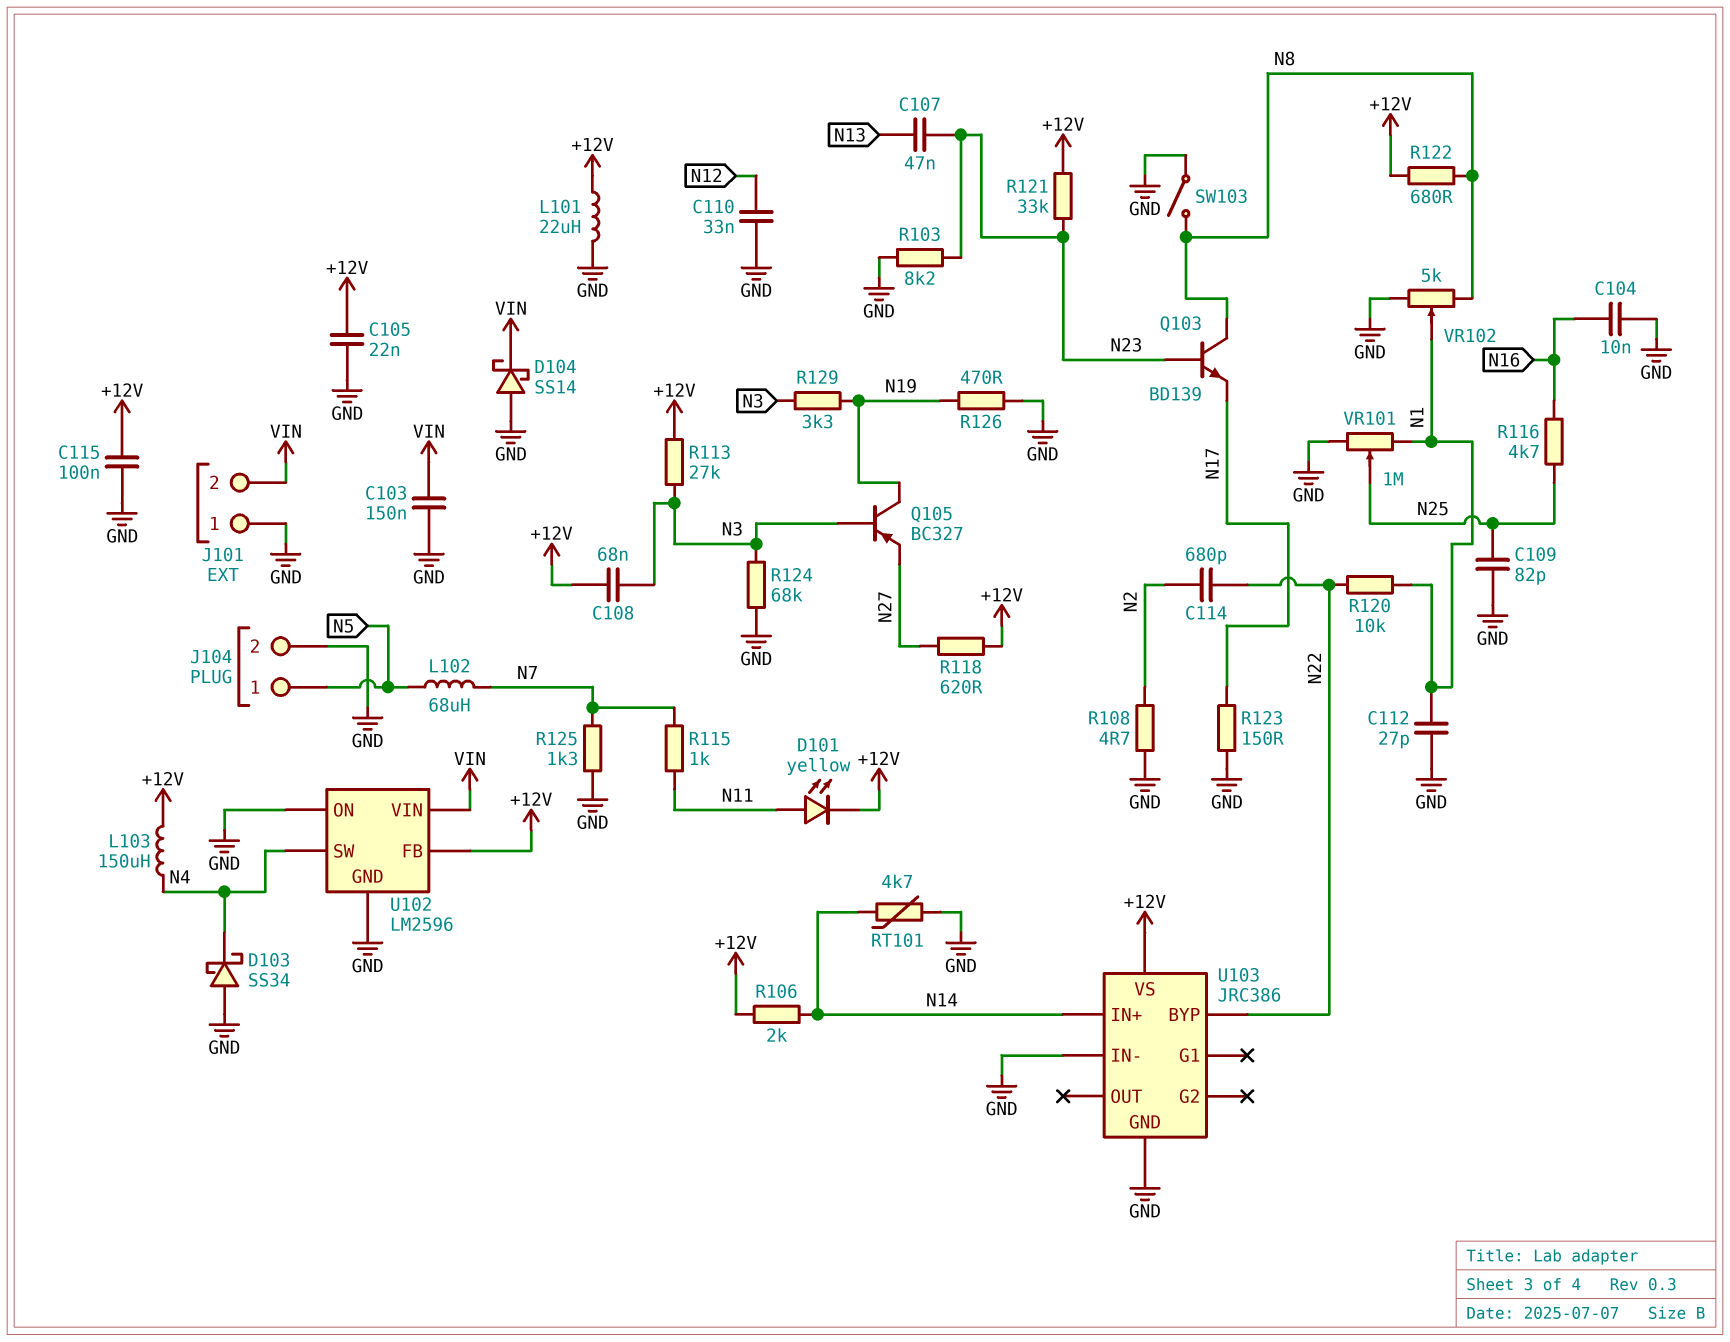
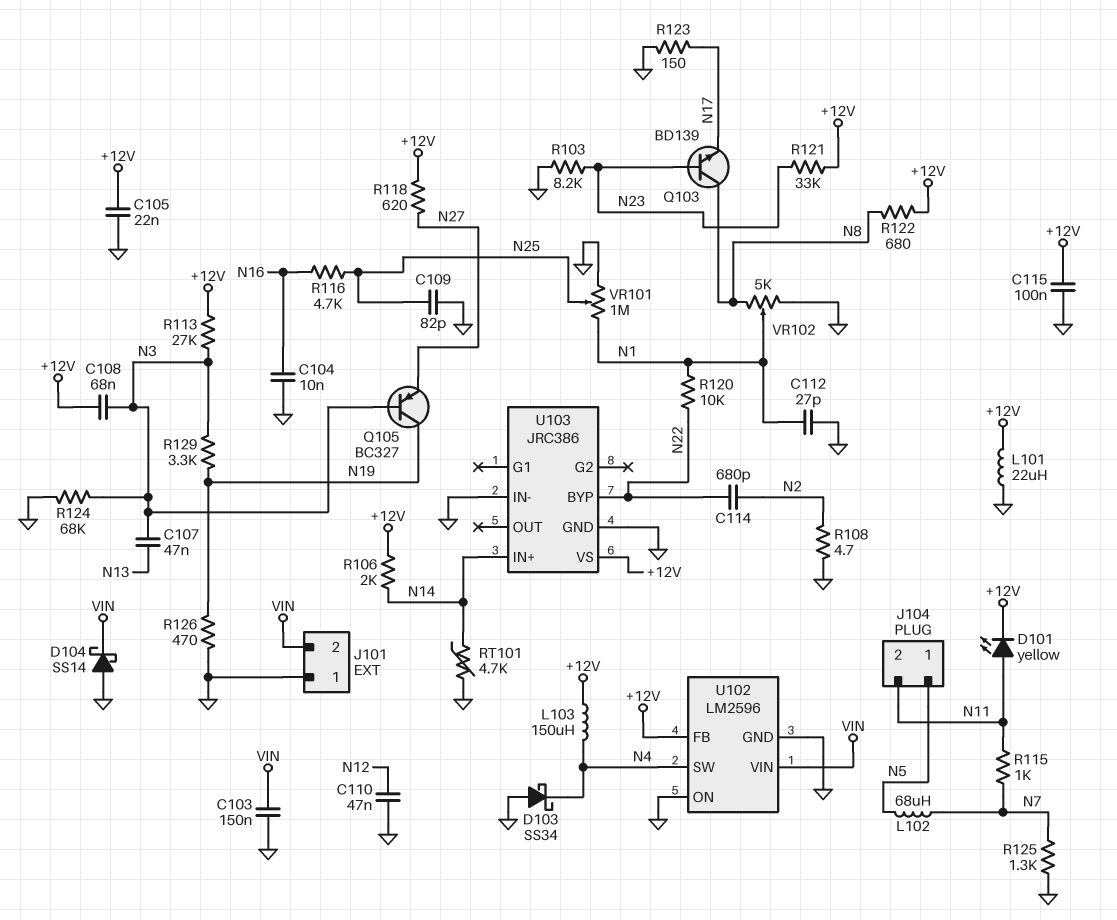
C107: 47nF (N13, N23) -> 47nF (N3, N13)
C110: 33nF (GND, N12) -> 47nF (GND, N12)
J104 pin 2: GND -> N11
SW103: switch (GND, N8) -> none

